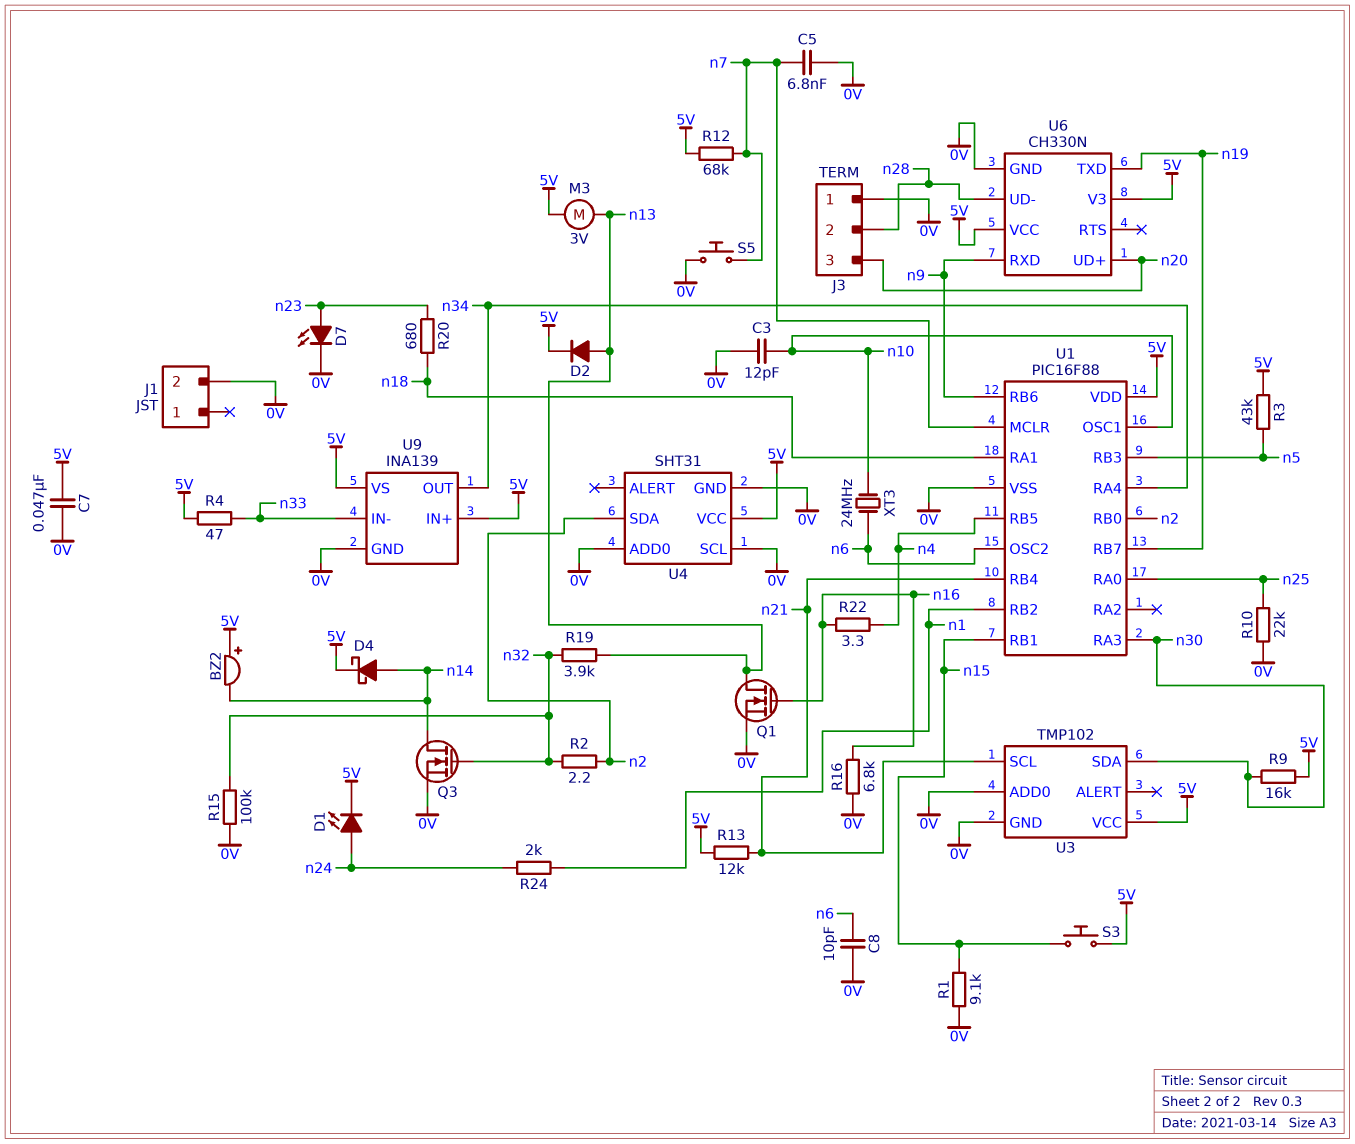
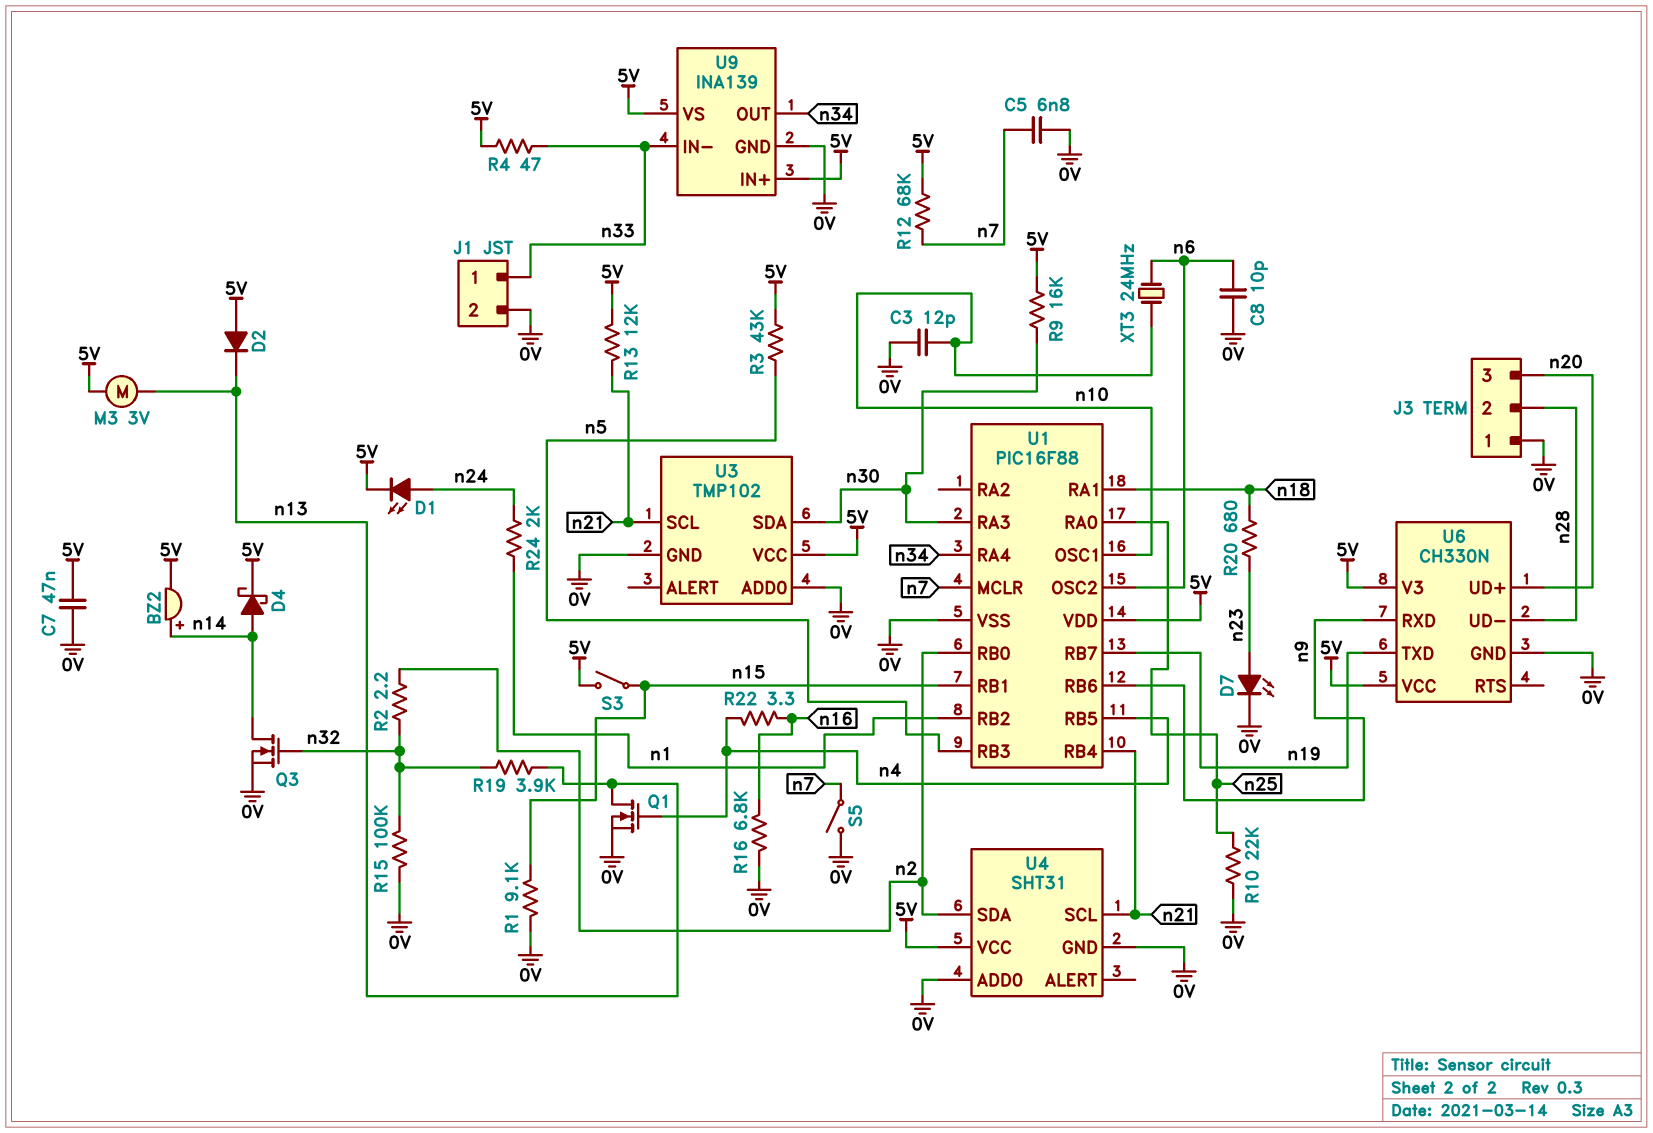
BZ2: buzzer (plus 5V, minus n14) -> buzzer (plus n14, minus 5V)
D2: diode (A n13, K 5V) -> diode (A 5V, K n13)
J1 pin 1: none -> n33
Q1: NMOS (G n16, D n13, S 0V) -> NMOS (G n4, D n13, S 0V)
S3: button (5V, n15) -> switch (5V, n15)
S5: button (0V, n7) -> switch (0V, n7)
U4 pin SCL: 0V -> n21

